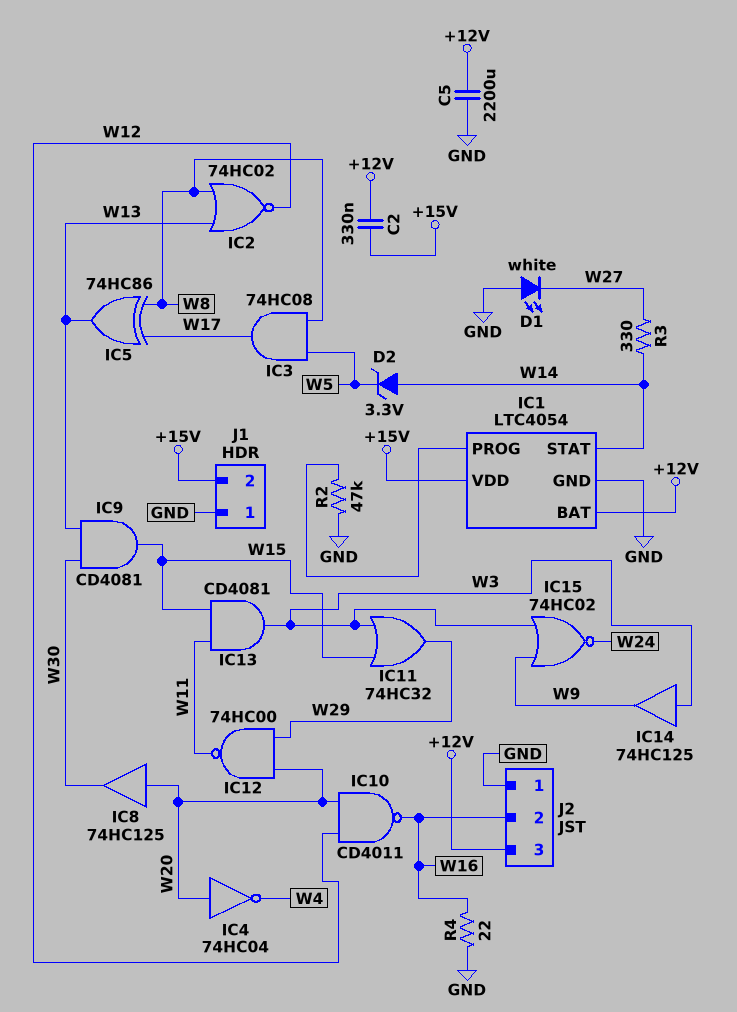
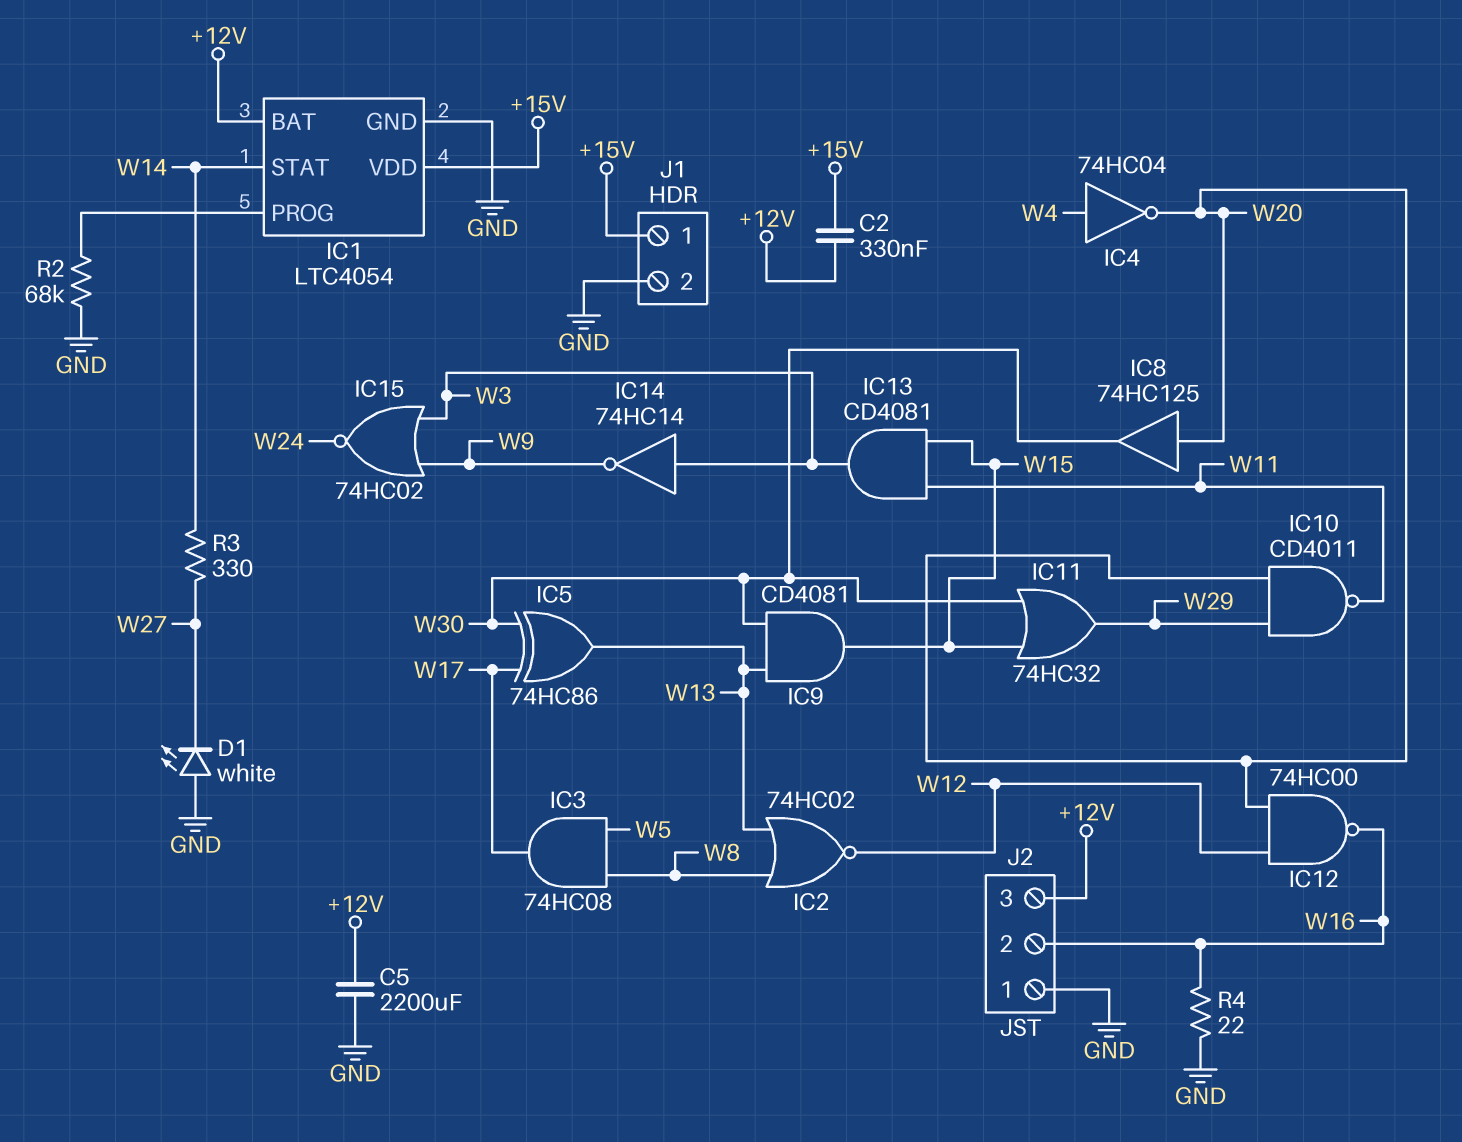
D2: zener 3.3V (A W14, K W5) -> none
IC4: NOT 74HC04 (in W20, out W4) -> NOT 74HC04 (in W4, out W20)
IC5: XOR 74HC86 (in W8, in W17, out W13) -> XOR 74HC86 (in W17, in W30, out W13)
IC10: NAND CD4011 (in W12, in W20, out W16) -> NAND CD4011 (in W20, in W29, out W11)
IC11: OR 74HC32 (in W3, in W15, out W29) -> OR 74HC32 (in W15, in W30, out W29)
IC12: NAND 74HC00 (in W20, in W29, out W11) -> NAND 74HC00 (in W12, in W20, out W16)
IC14: buffer 74HC125 (in W3, out W9) -> NOT 74HC14 (in W3, out W9)
J1 pin 1: GND -> +15V
J1 pin 2: +15V -> GND
R2: 47k (GND, IC1/PROG) -> 68k (GND, IC1/PROG)

